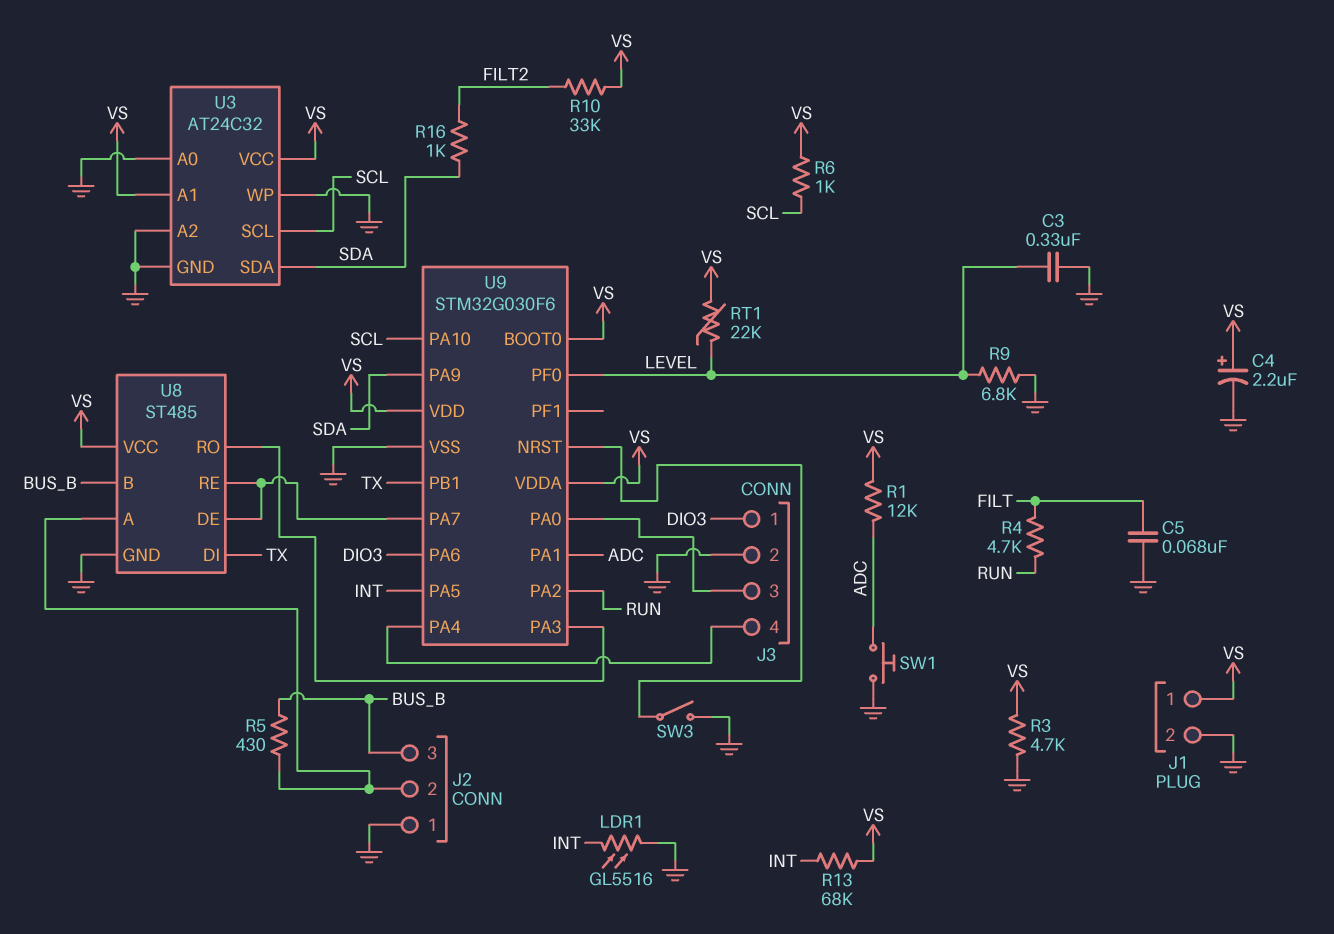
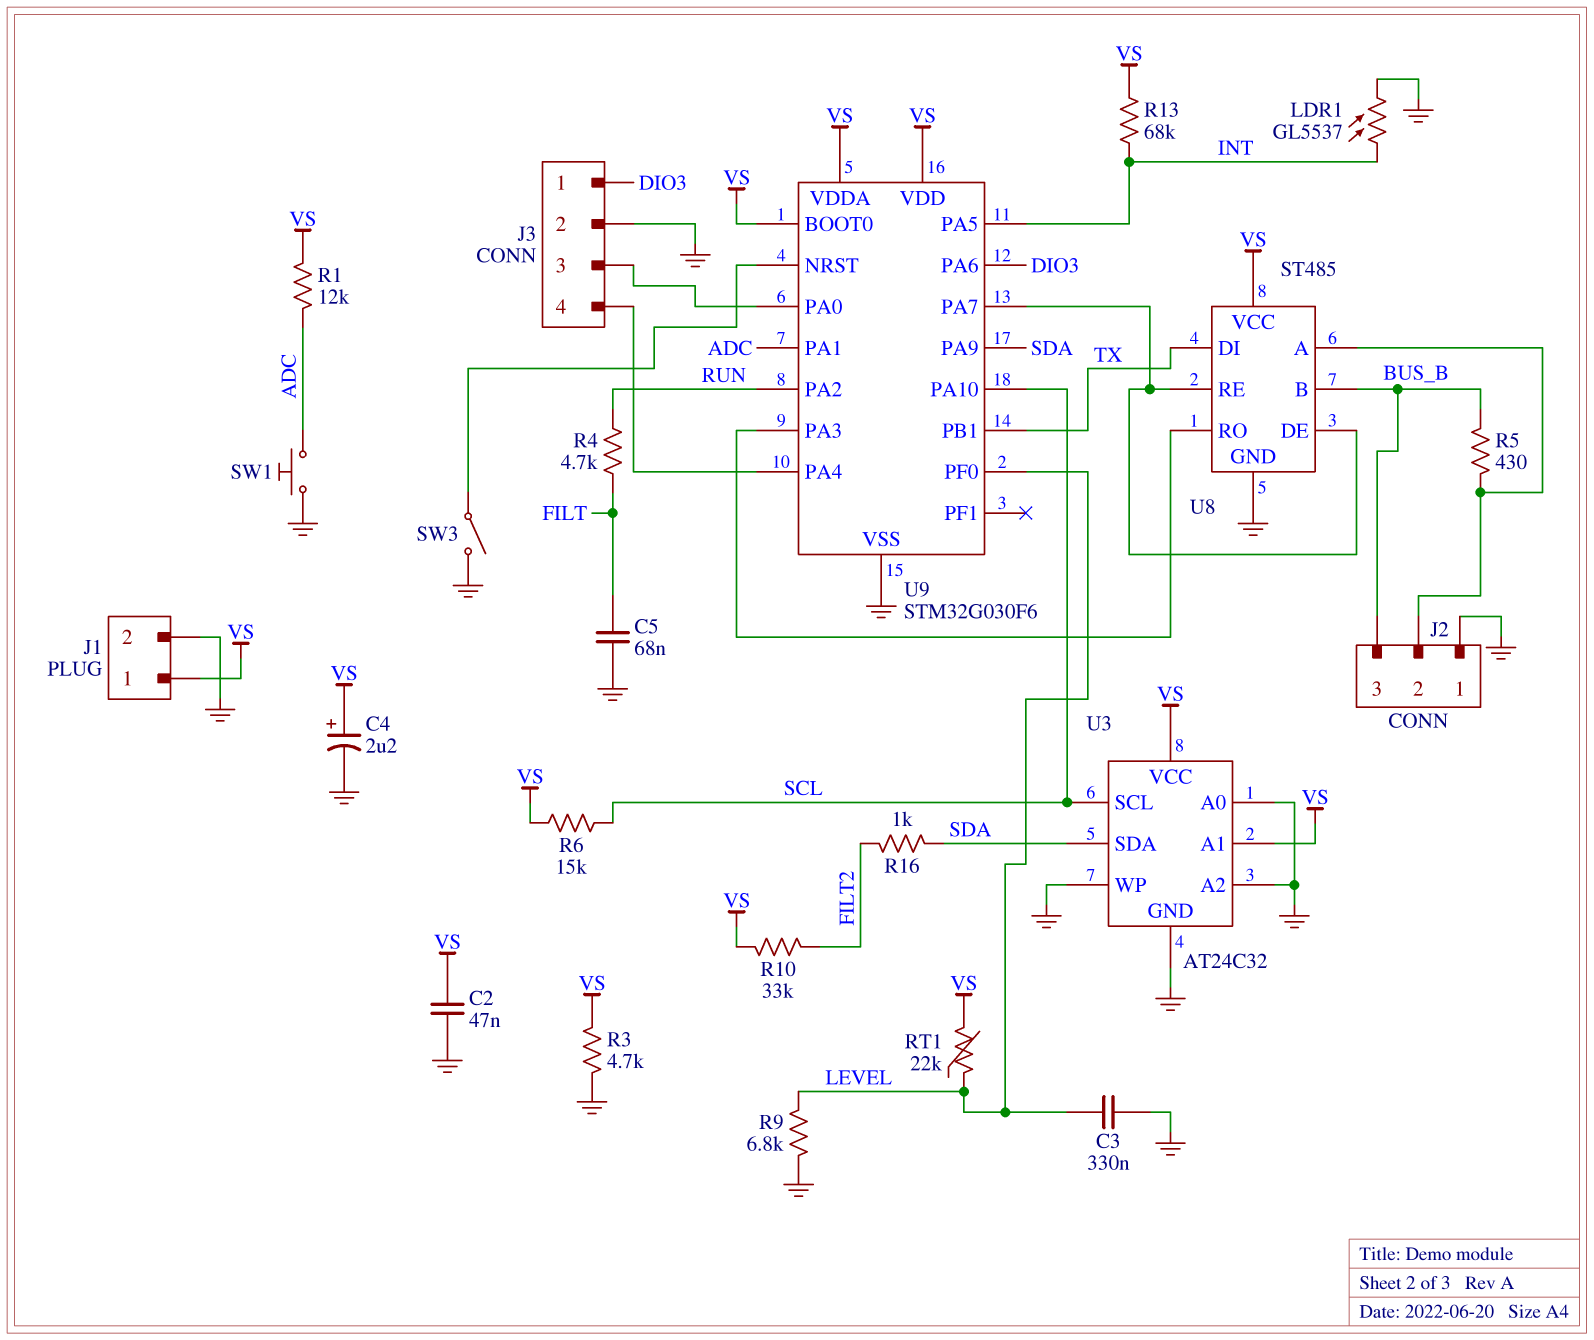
C2: none -> 47nF (GND, VS)
LDR1: GL5516 (GND, INT) -> GL5537 (GND, INT)
R6: 1k (SCL, VS) -> 15k (SCL, VS)

